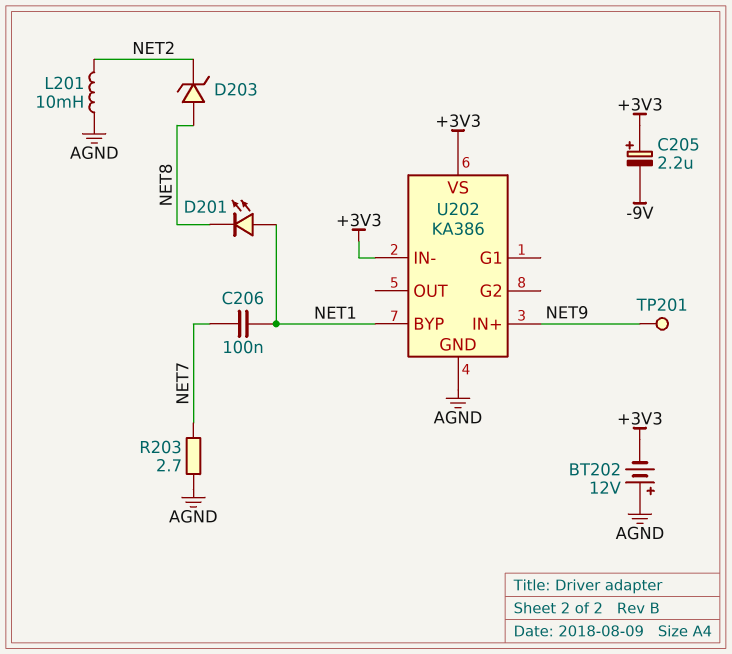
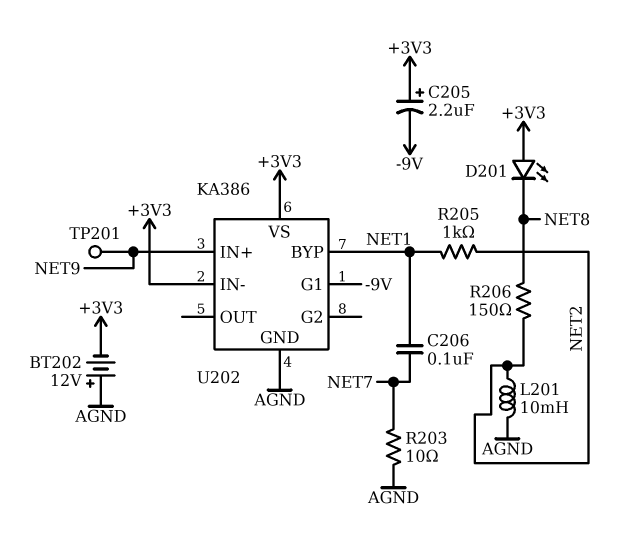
D201: LED (A NET1, K NET8) -> LED (A +3V3, K NET8)
D203: zener (A NET8, K NET2) -> none
R203: 2.7 (AGND, NET7) -> 10 (AGND, NET7)
R205: none -> 1k (NET1, NET2)
R206: none -> 150 (NET2, NET8)
U202 pin G1: none -> -9V

